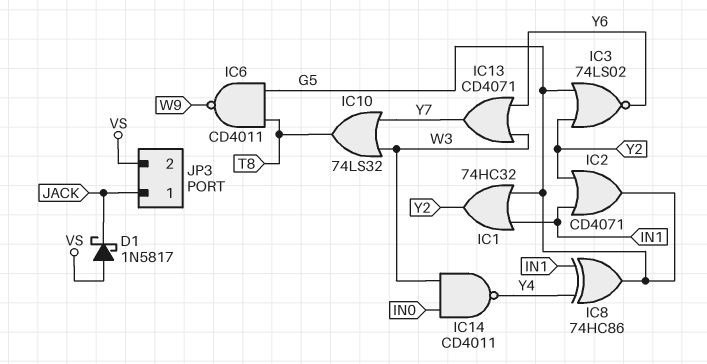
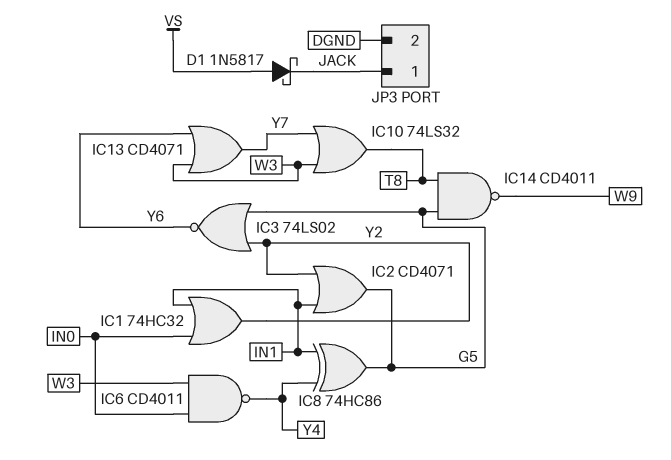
IC1: OR 74HC32 (in G5, in IN1, out Y2) -> OR 74HC32 (in IN0, in IN1, out Y2)
IC6: NAND CD4011 (in G5, in T8, out W9) -> NAND CD4011 (in IN0, in W3, out Y4)
IC14: NAND CD4011 (in IN0, in W3, out Y4) -> NAND CD4011 (in G5, in T8, out W9)
JP3 pin 2: VS -> DGND

